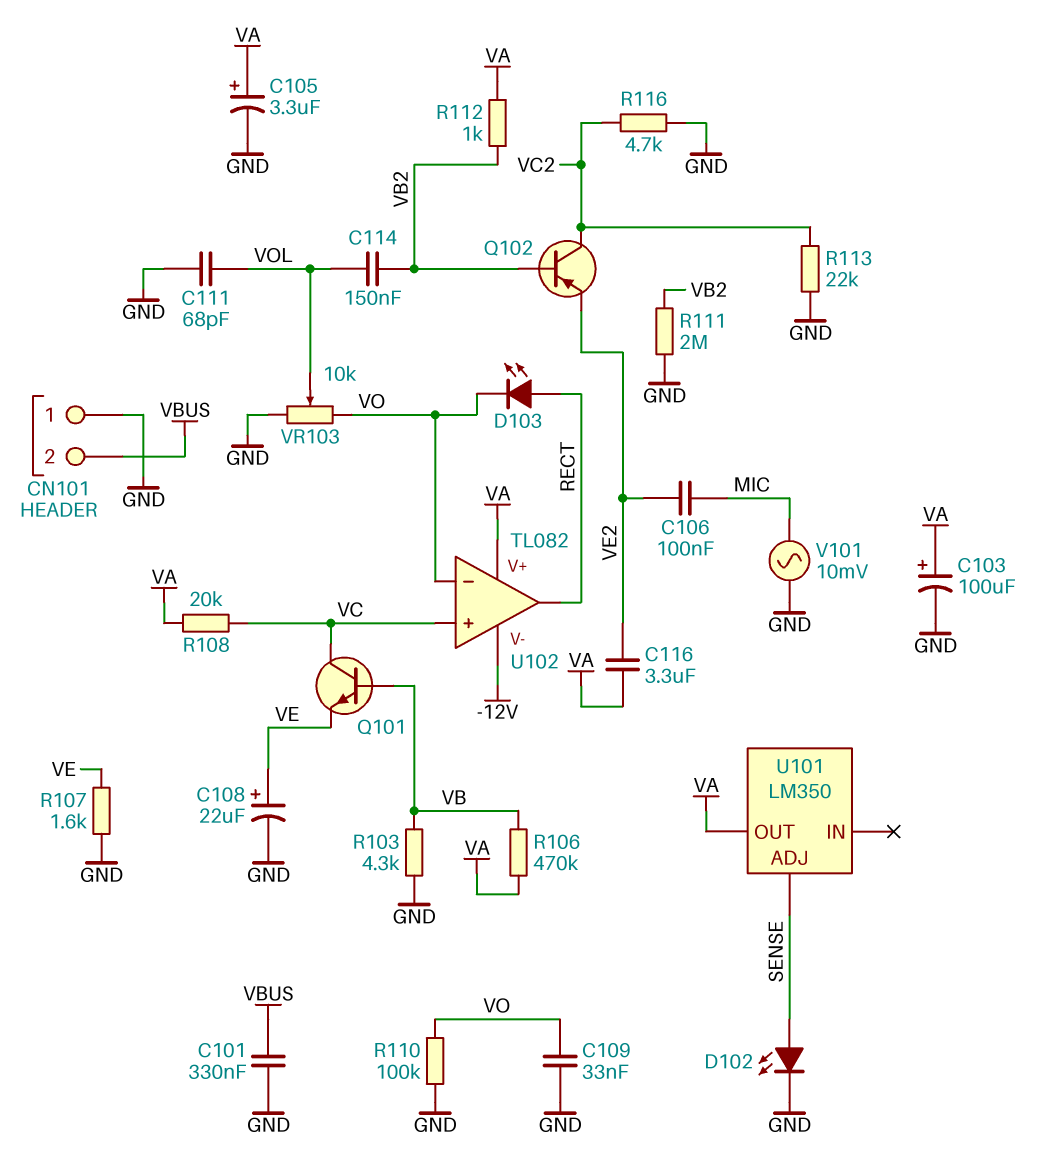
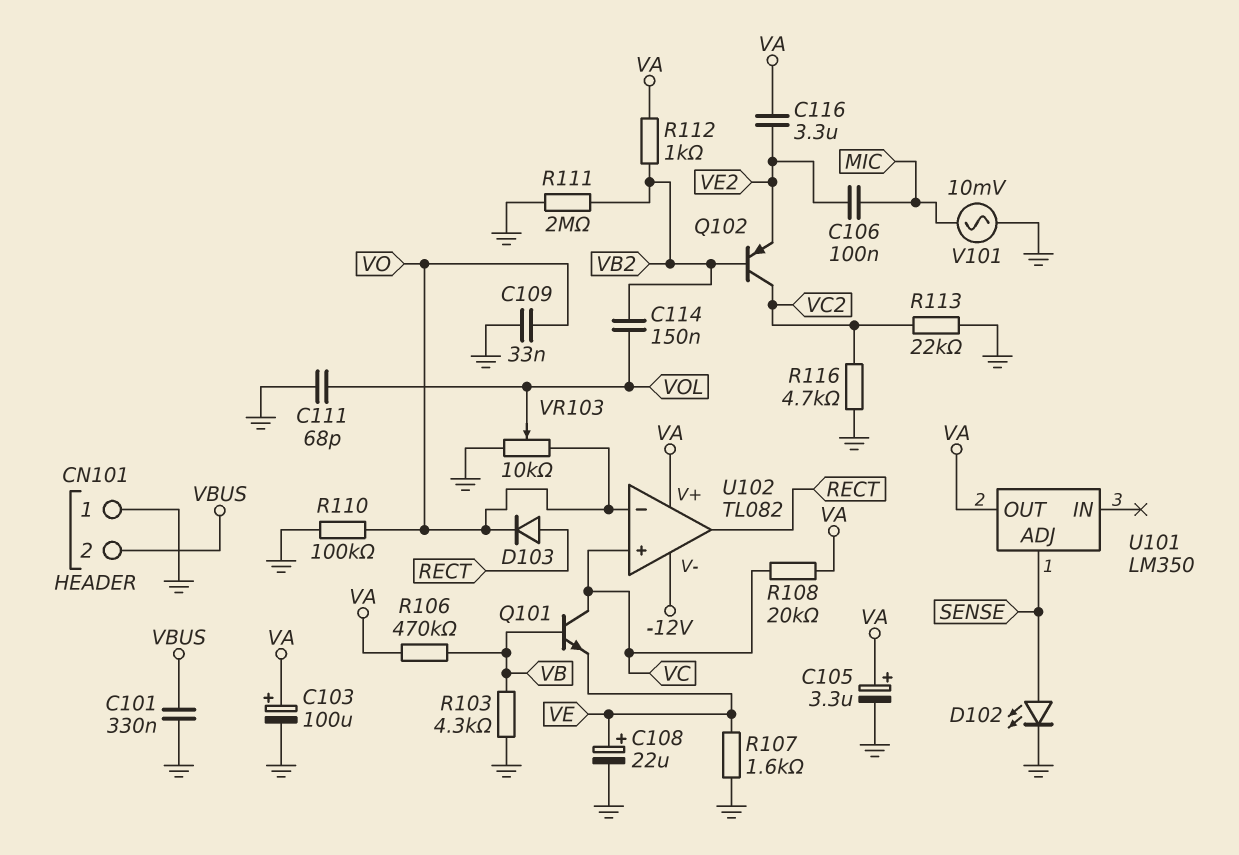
D103: LED (A RECT, K VO) -> diode (A RECT, K VO)

